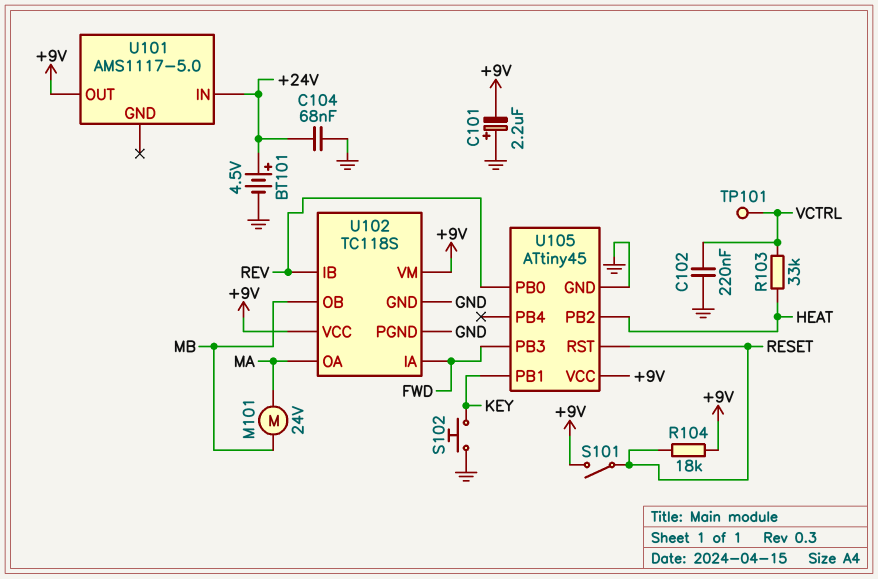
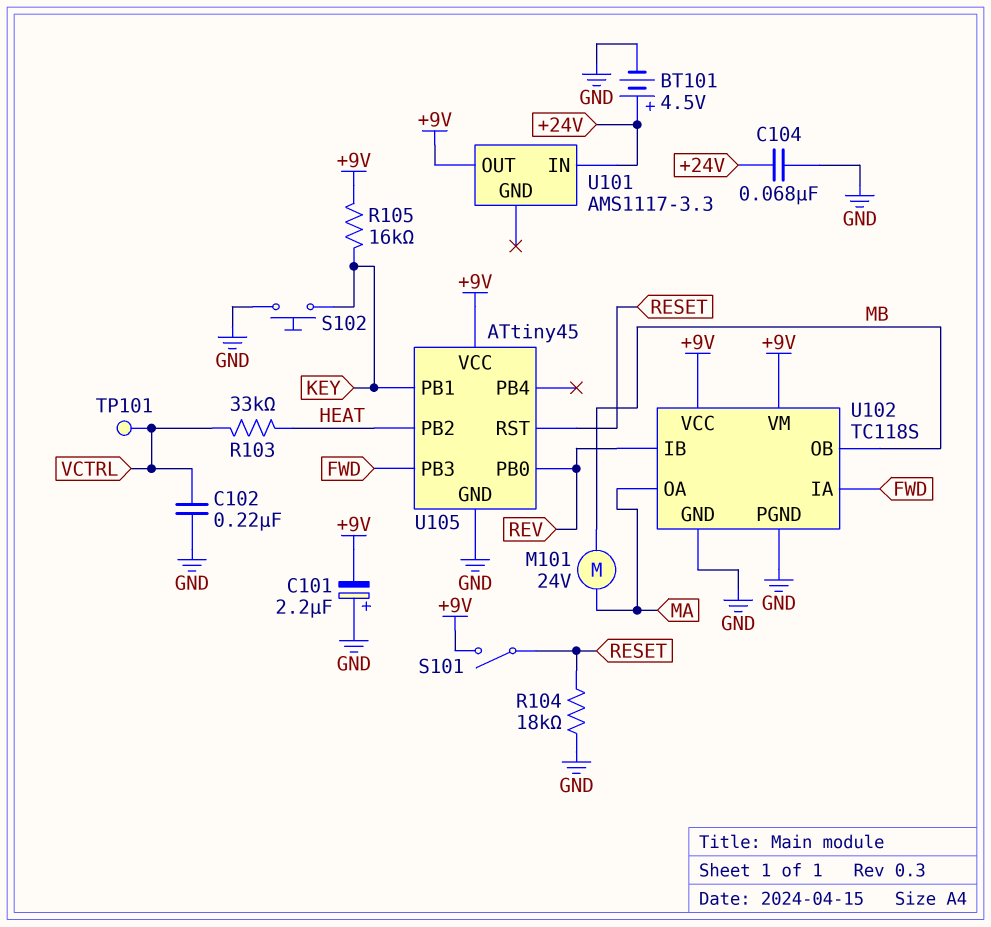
R104: 18k (+9V, RESET) -> 18k (GND, RESET)
R105: none -> 16k (+9V, KEY)
U101: AMS1117-5.0 -> AMS1117-3.3

